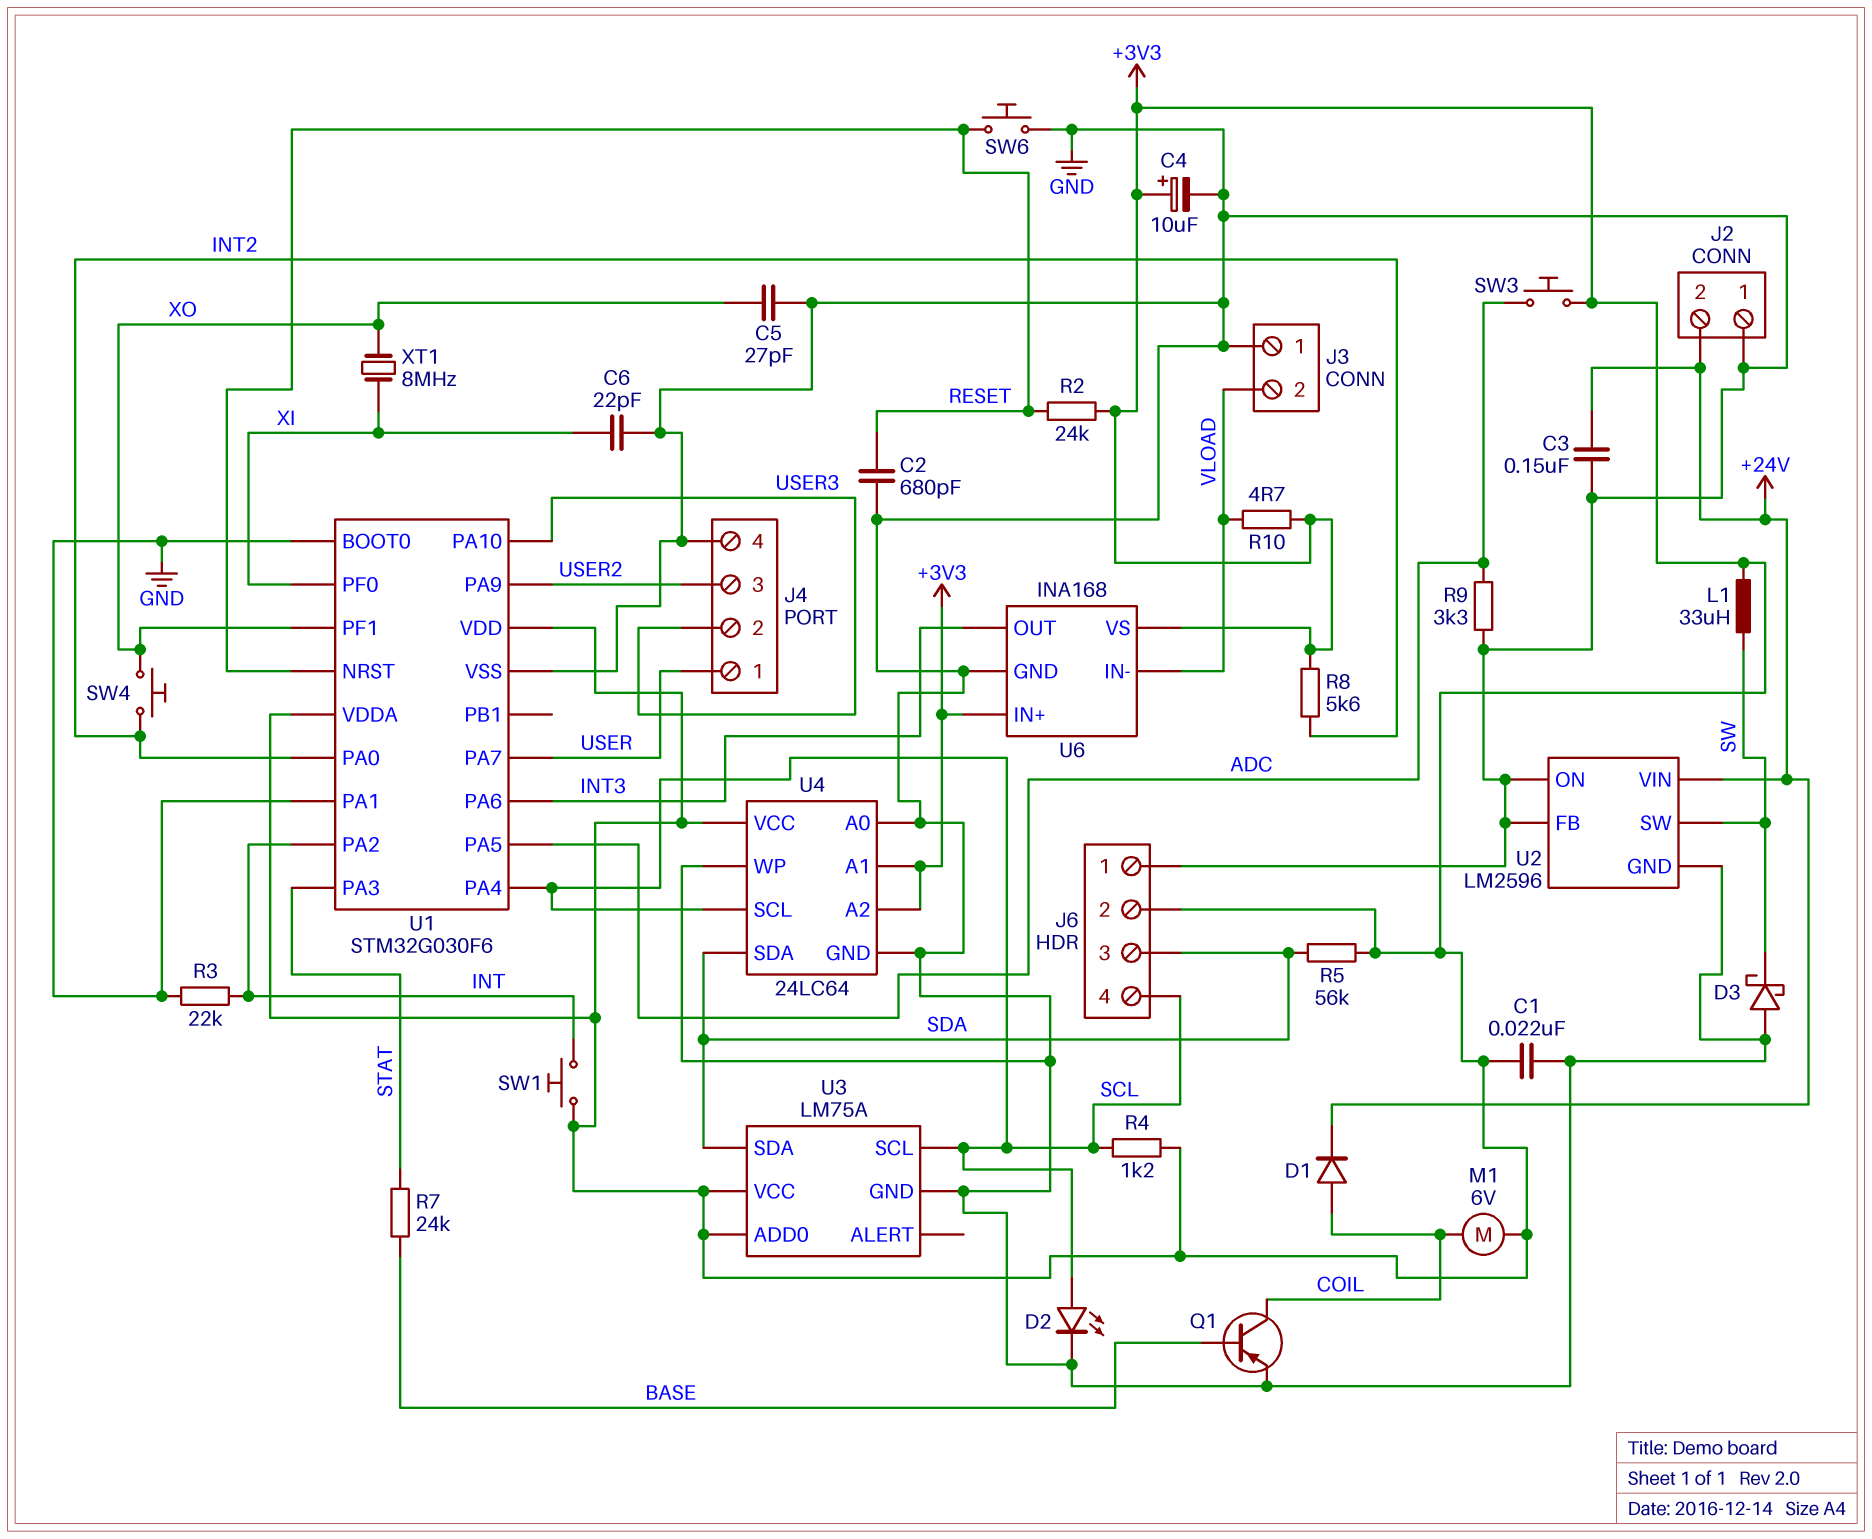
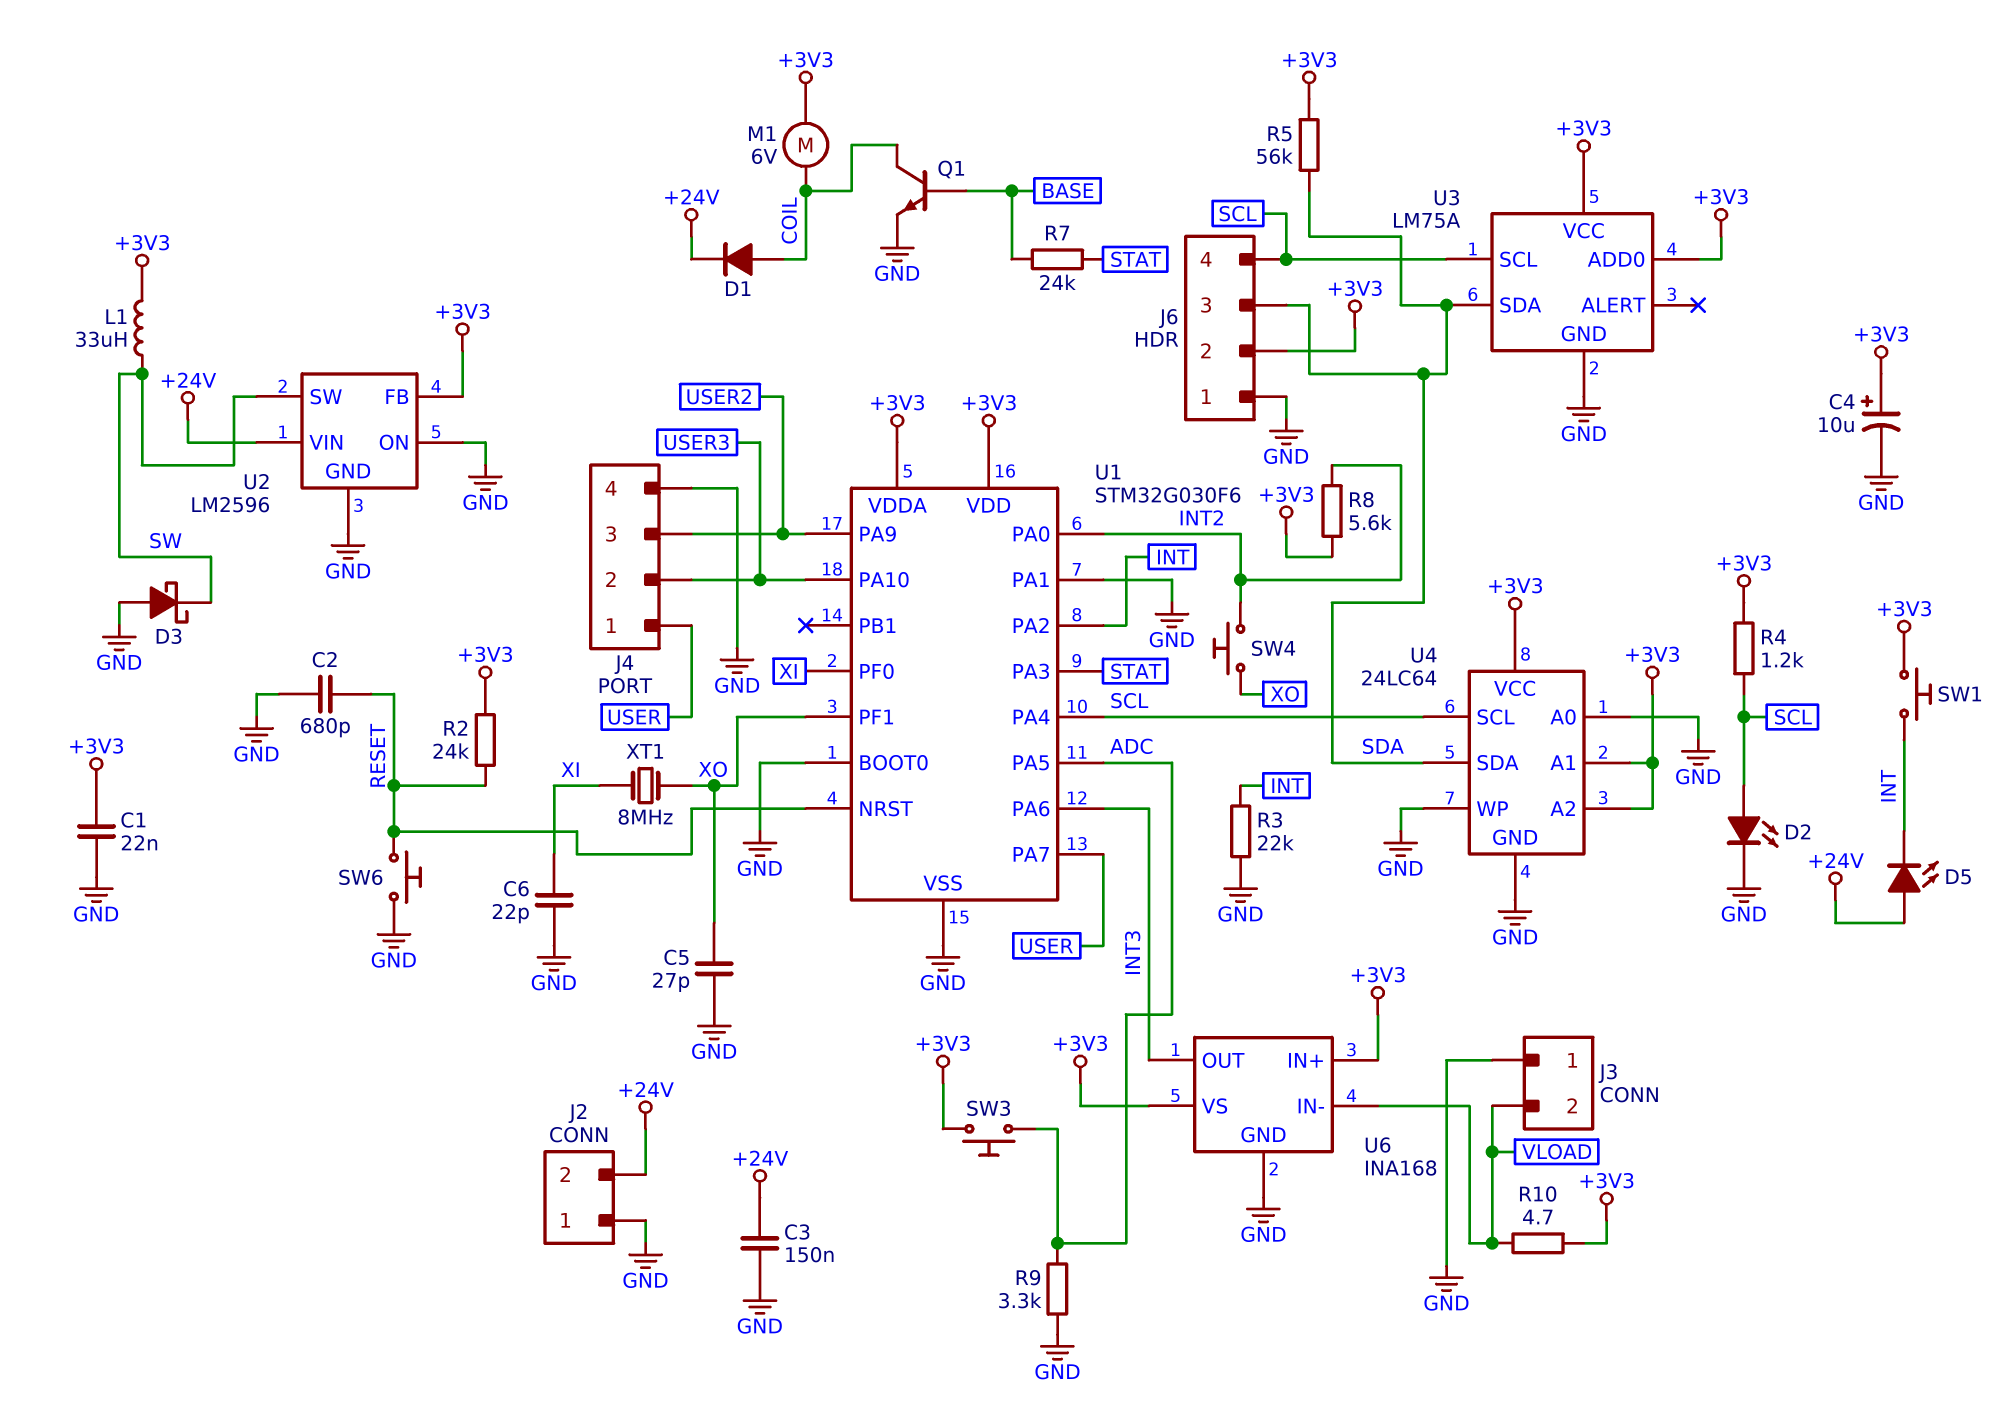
D5: none -> LED (A +24V, K INT)
Q1: PNP (B BASE, C COIL, E GND) -> NPN (B BASE, C COIL, E GND)
U2 pin FB: GND -> +3V3

